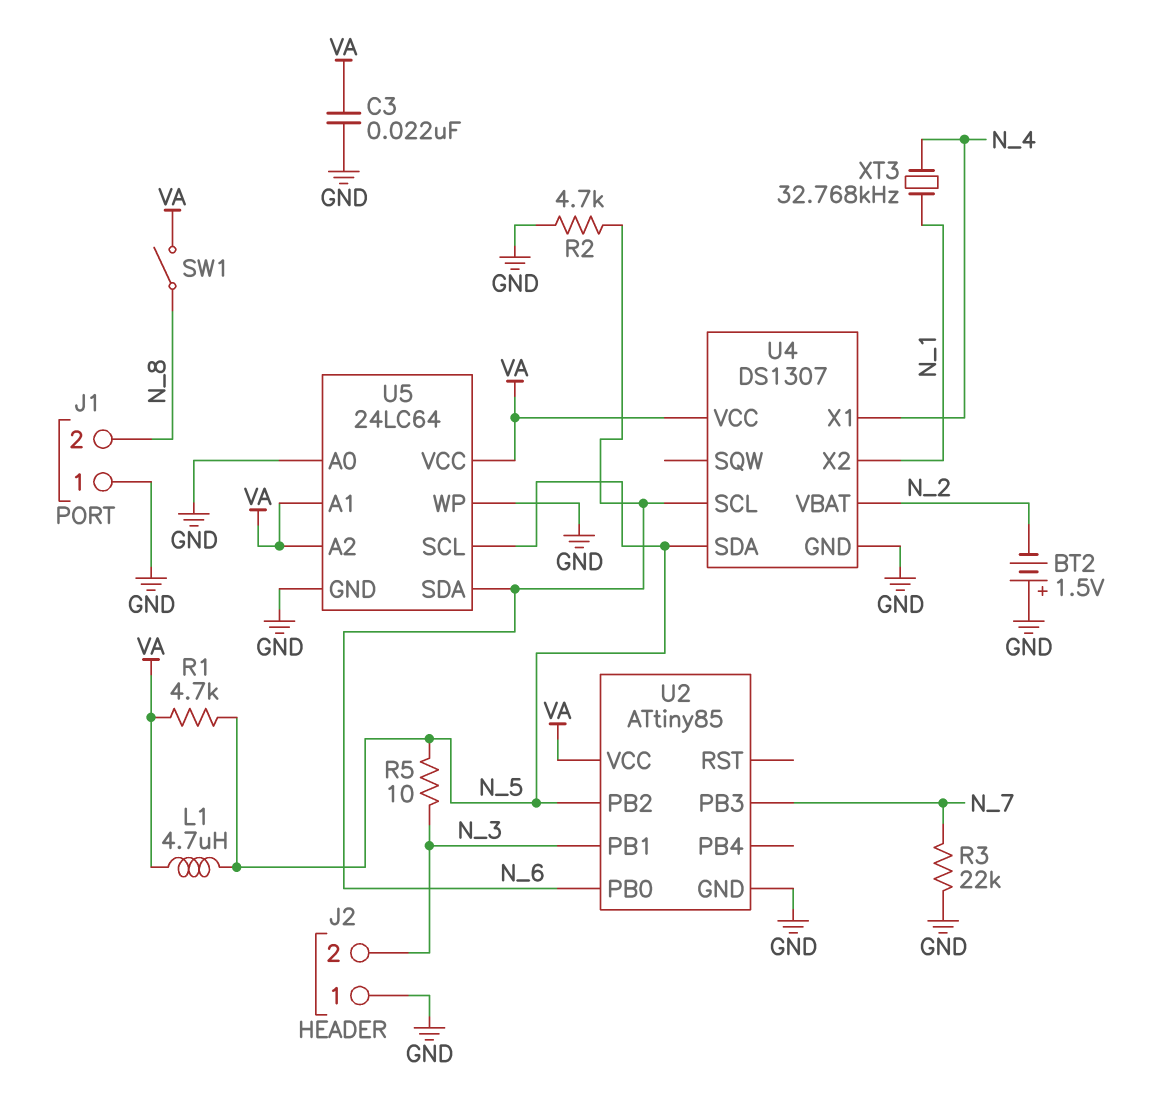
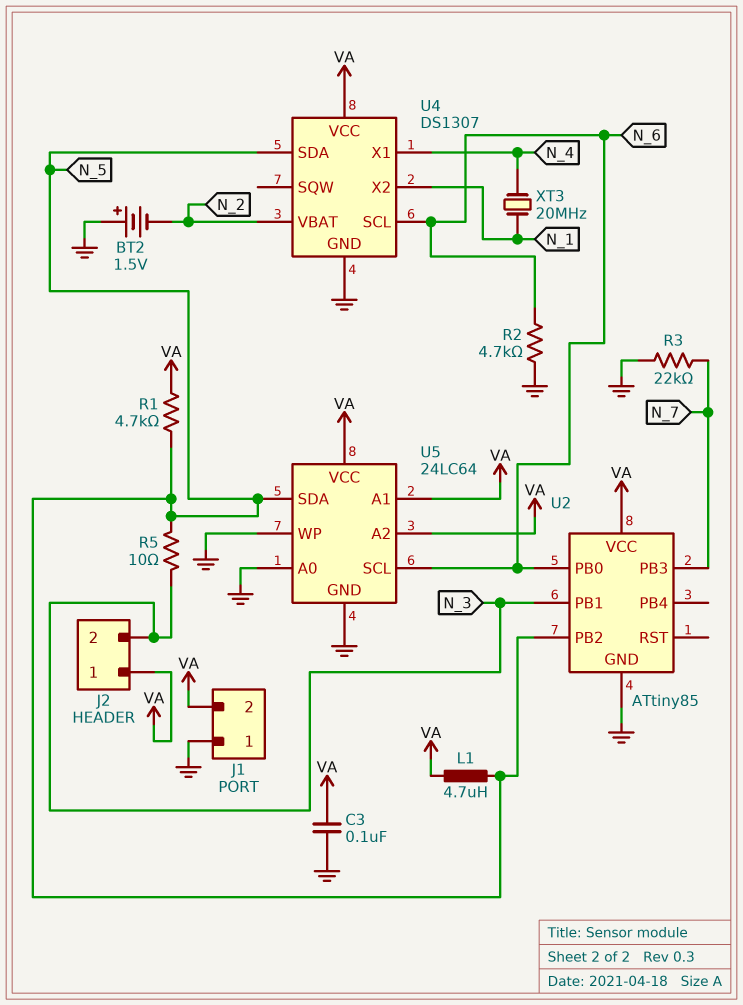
C3: 22nF (GND, VA) -> 100nF (GND, VA)
J1 pin 2: N_8 -> VA
J2 pin 1: GND -> VA
SW1: switch (N_8, VA) -> none
U5 pin SCL: N_5 -> N_6
U5 pin SDA: N_6 -> N_5
XT3: 32.768kHz (N_1, N_4) -> 20MHz (N_1, N_4)

